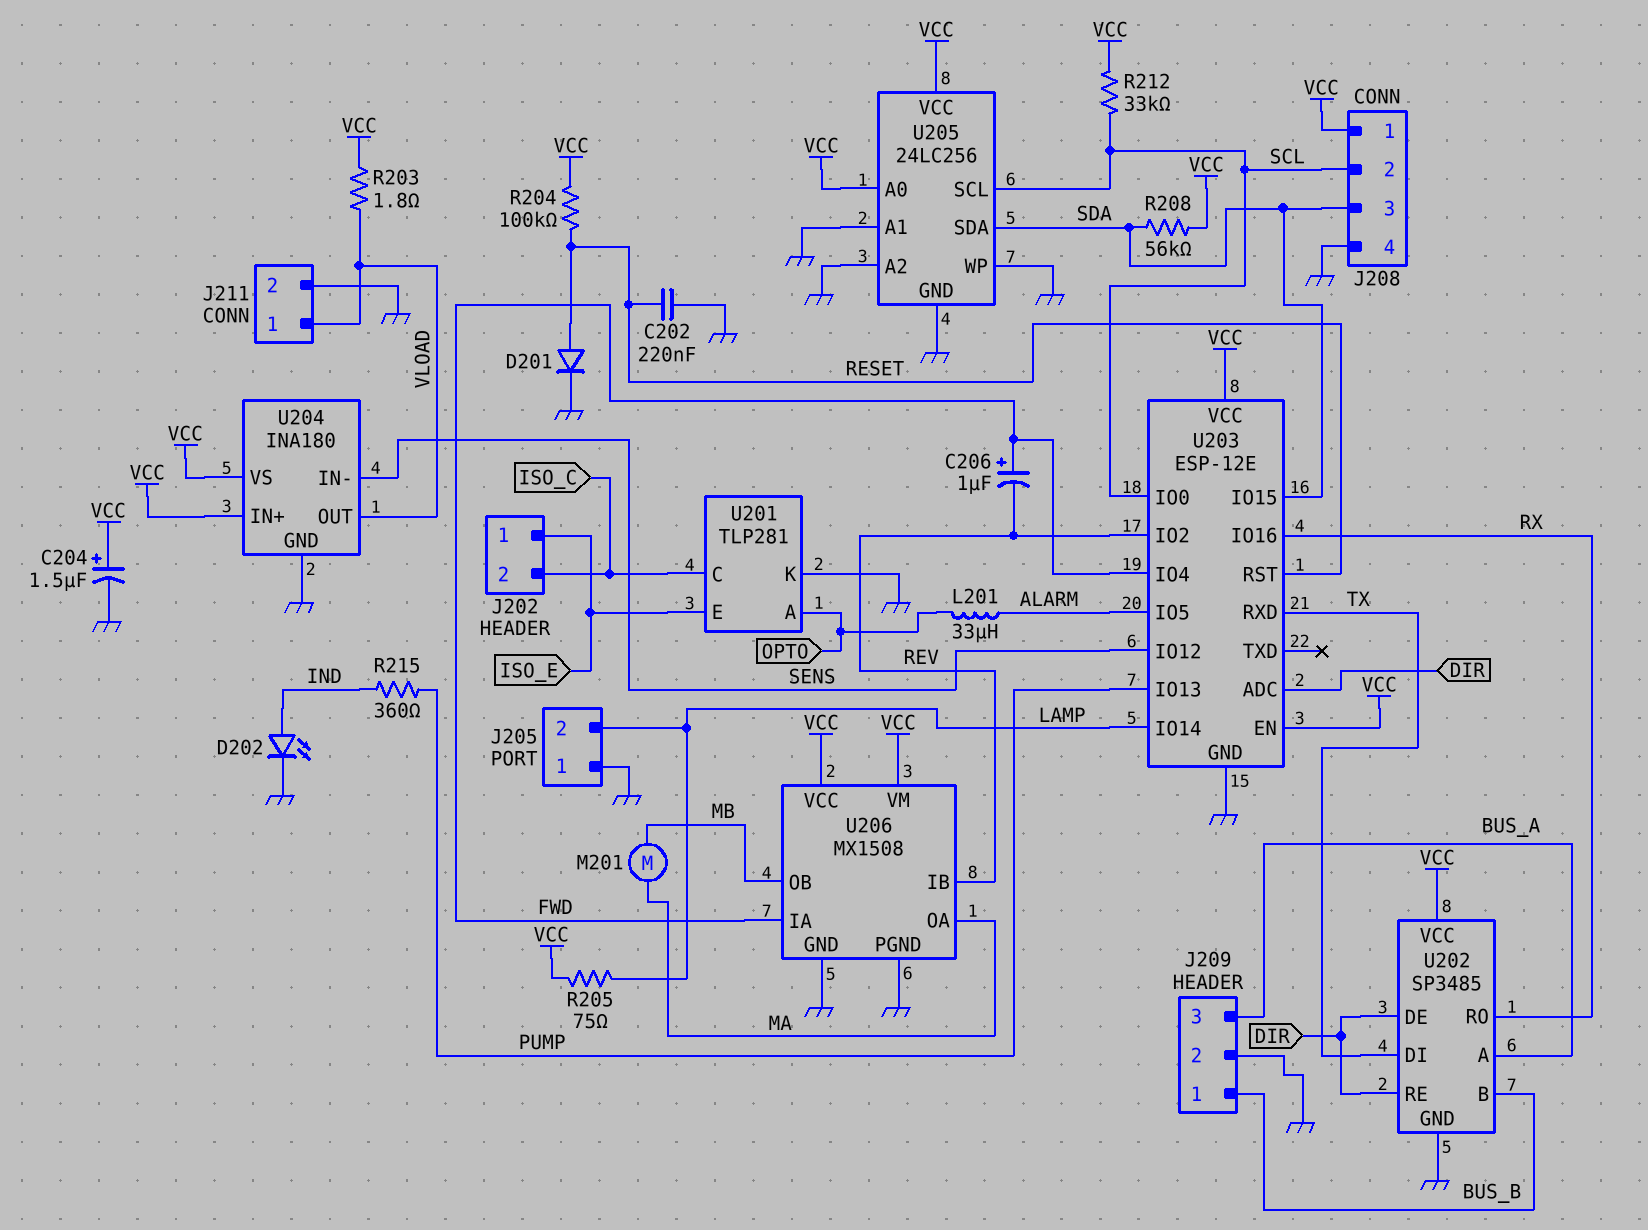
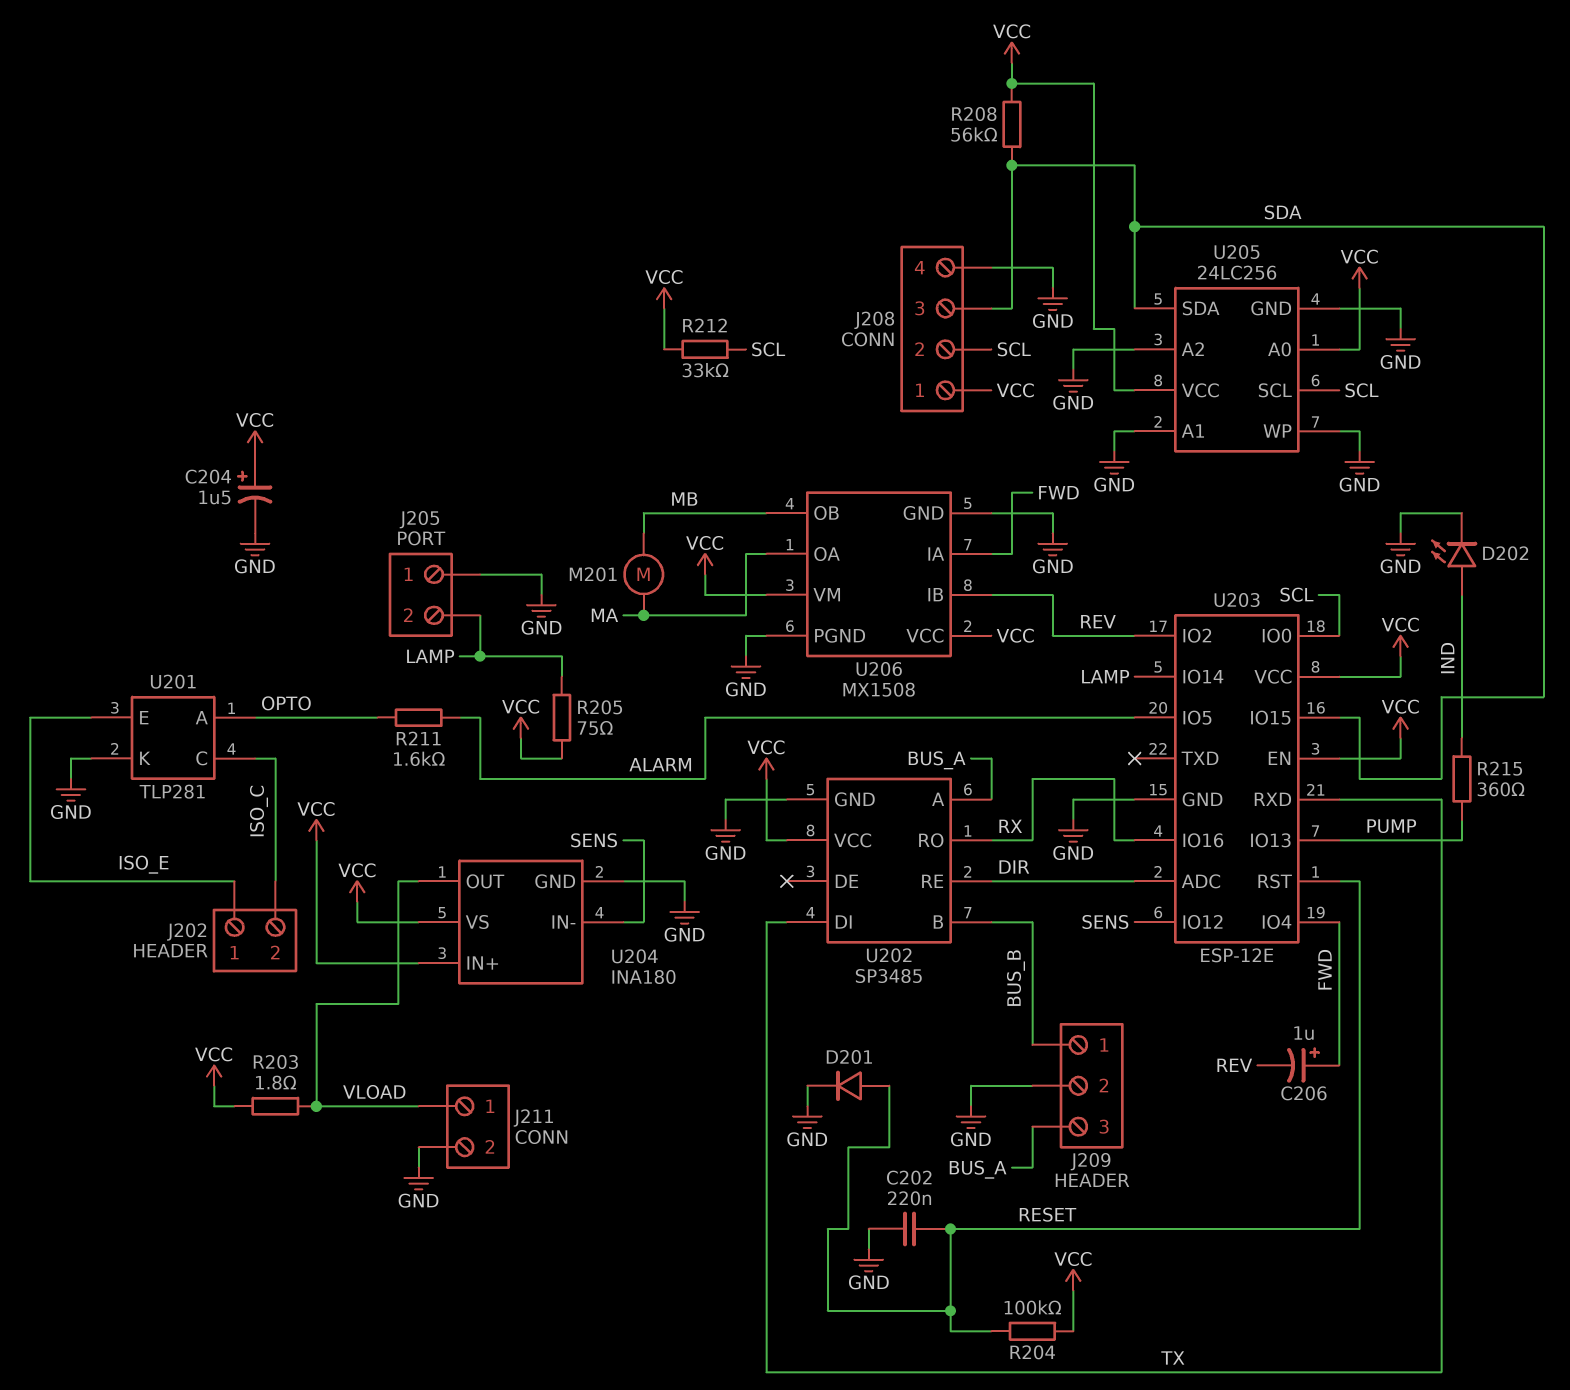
L201: 33uH (ALARM, OPTO) -> none
R211: none -> 1.6k (ALARM, OPTO)
U202 pin DE: DIR -> none

